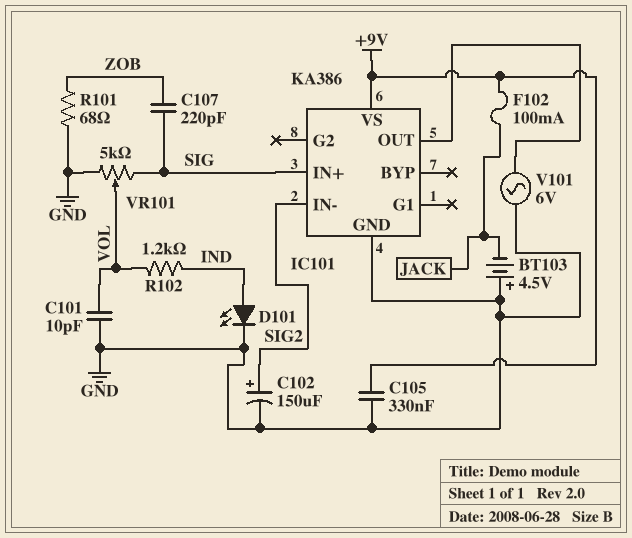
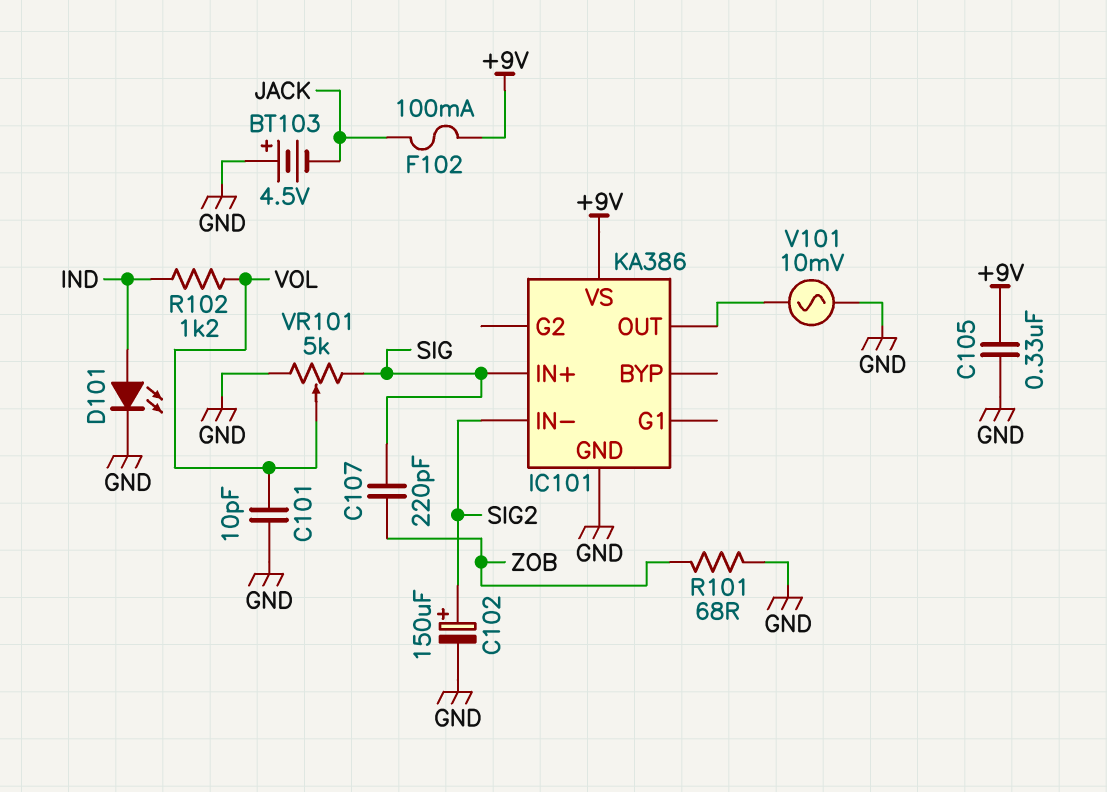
V101: AC 6V (GND, IC101/OUT) -> AC 10mV (GND, IC101/OUT)

